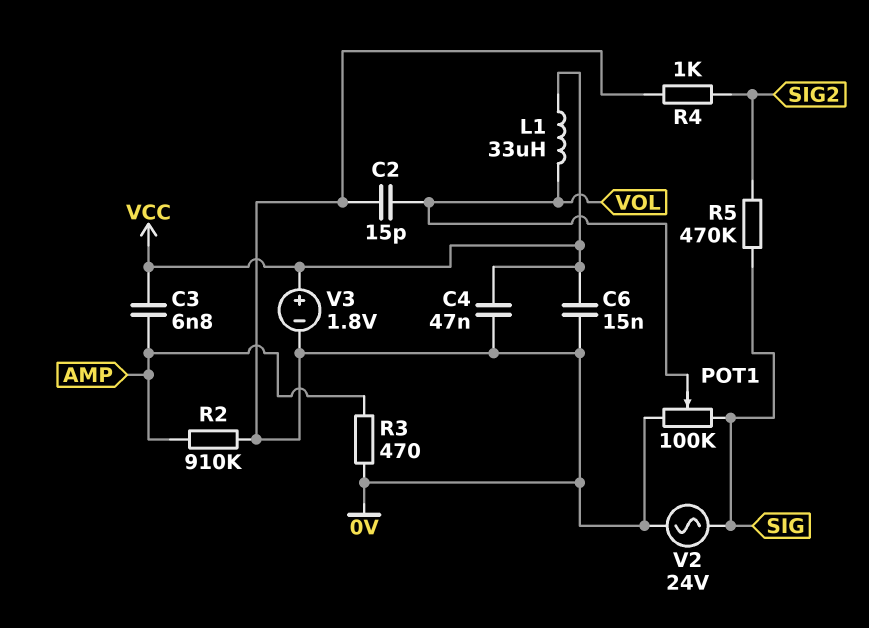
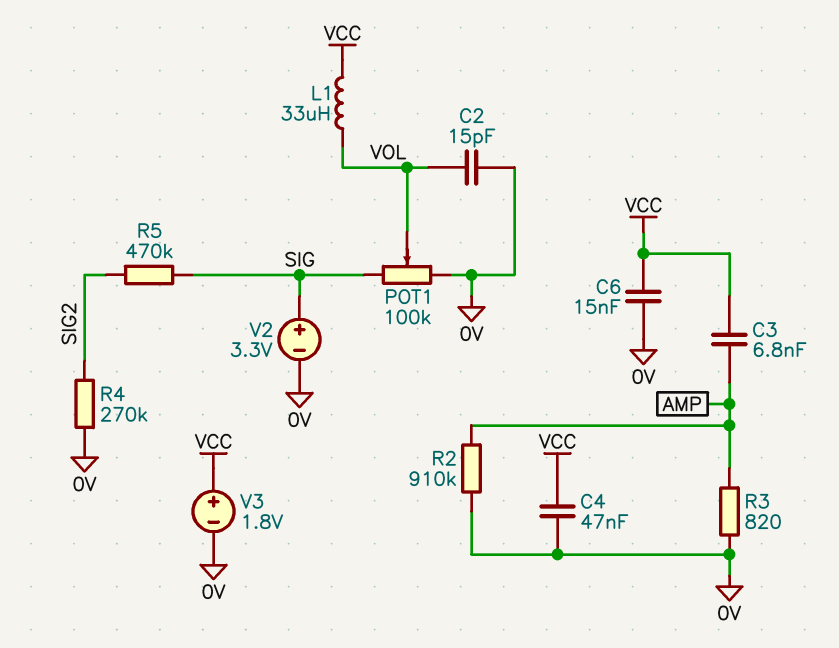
R3: 470 (0V, AMP) -> 820 (0V, AMP)
R4: 1k (0V, SIG2) -> 270k (0V, SIG2)
V2: AC 24V (0V, SIG) -> 3.3V (plus SIG, minus 0V)

